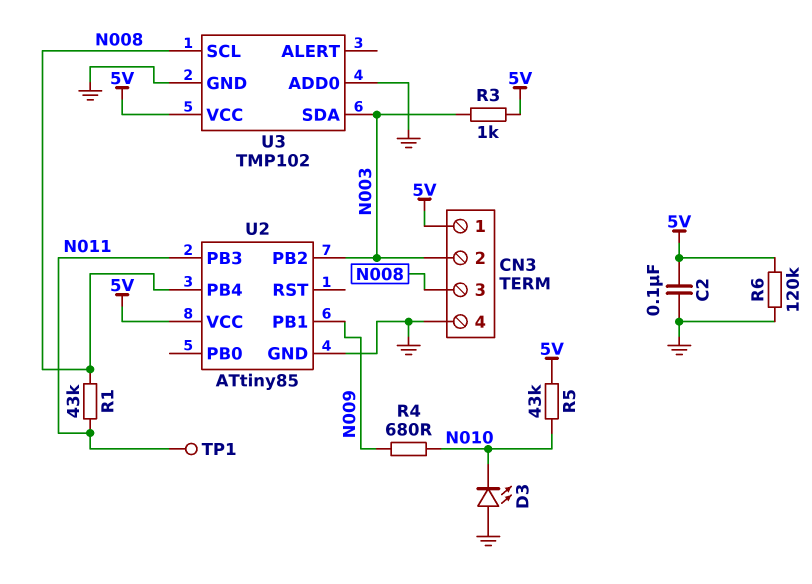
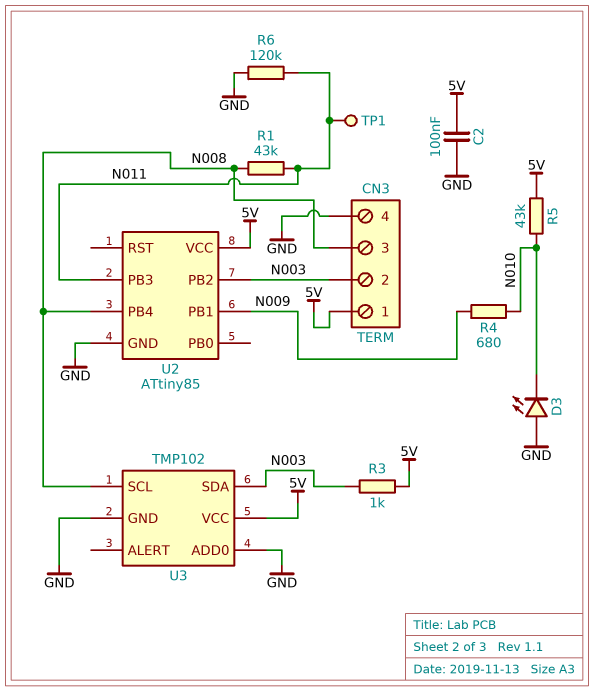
R6: 120k (5V, GND) -> 120k (GND, N011)

